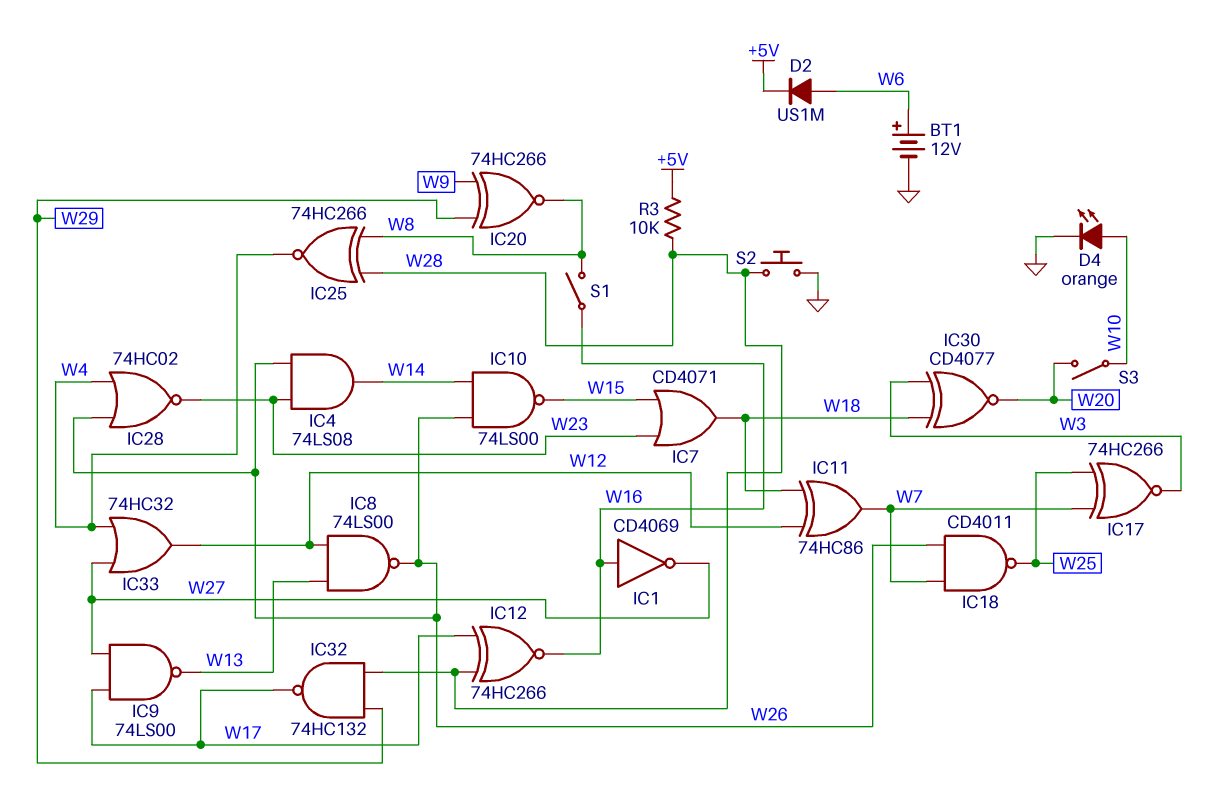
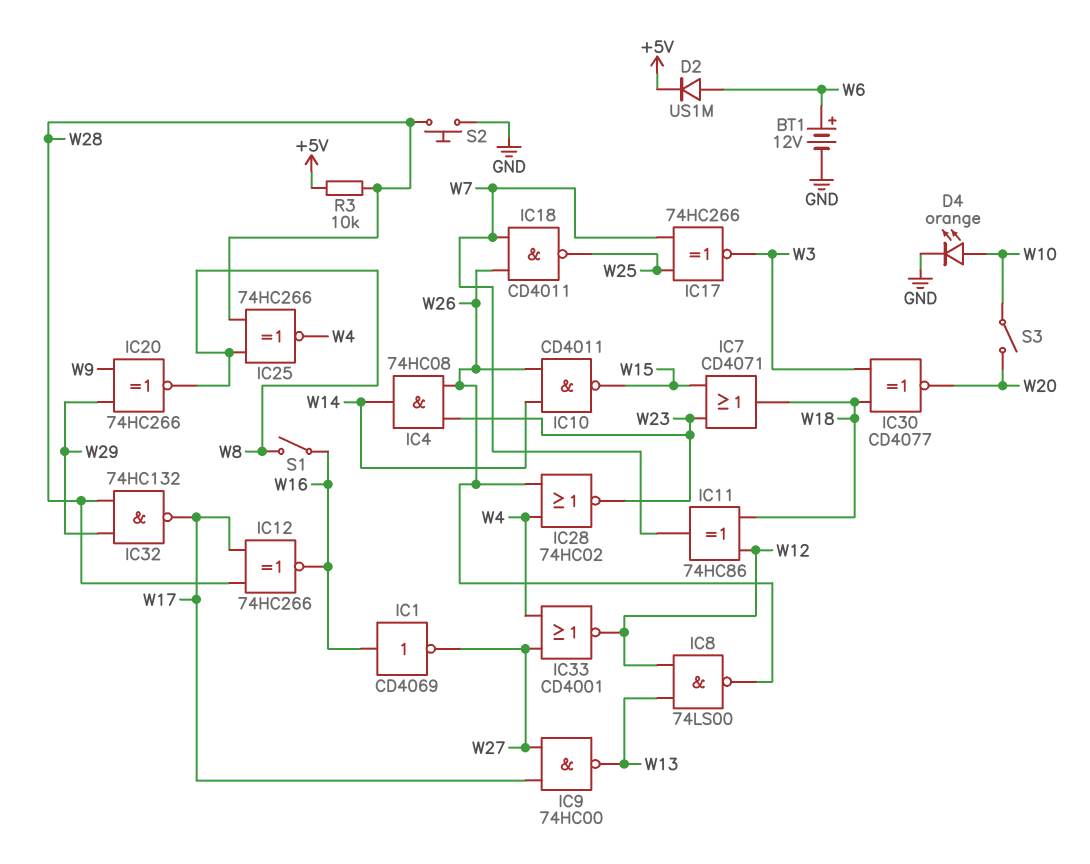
IC4: AND 74LS08 (in W23, in W26, out W14) -> AND 74HC08 (in W23, in W26, out W14)
IC9: NAND 74LS00 (in W17, in W27, out W13) -> NAND 74HC00 (in W17, in W27, out W13)
IC10: NAND 74LS00 (in W14, in W26, out W15) -> NAND CD4011 (in W14, in W26, out W15)
IC33: OR 74HC32 (in W4, in W27, out W12) -> NOR CD4001 (in W4, in W27, out W12)

